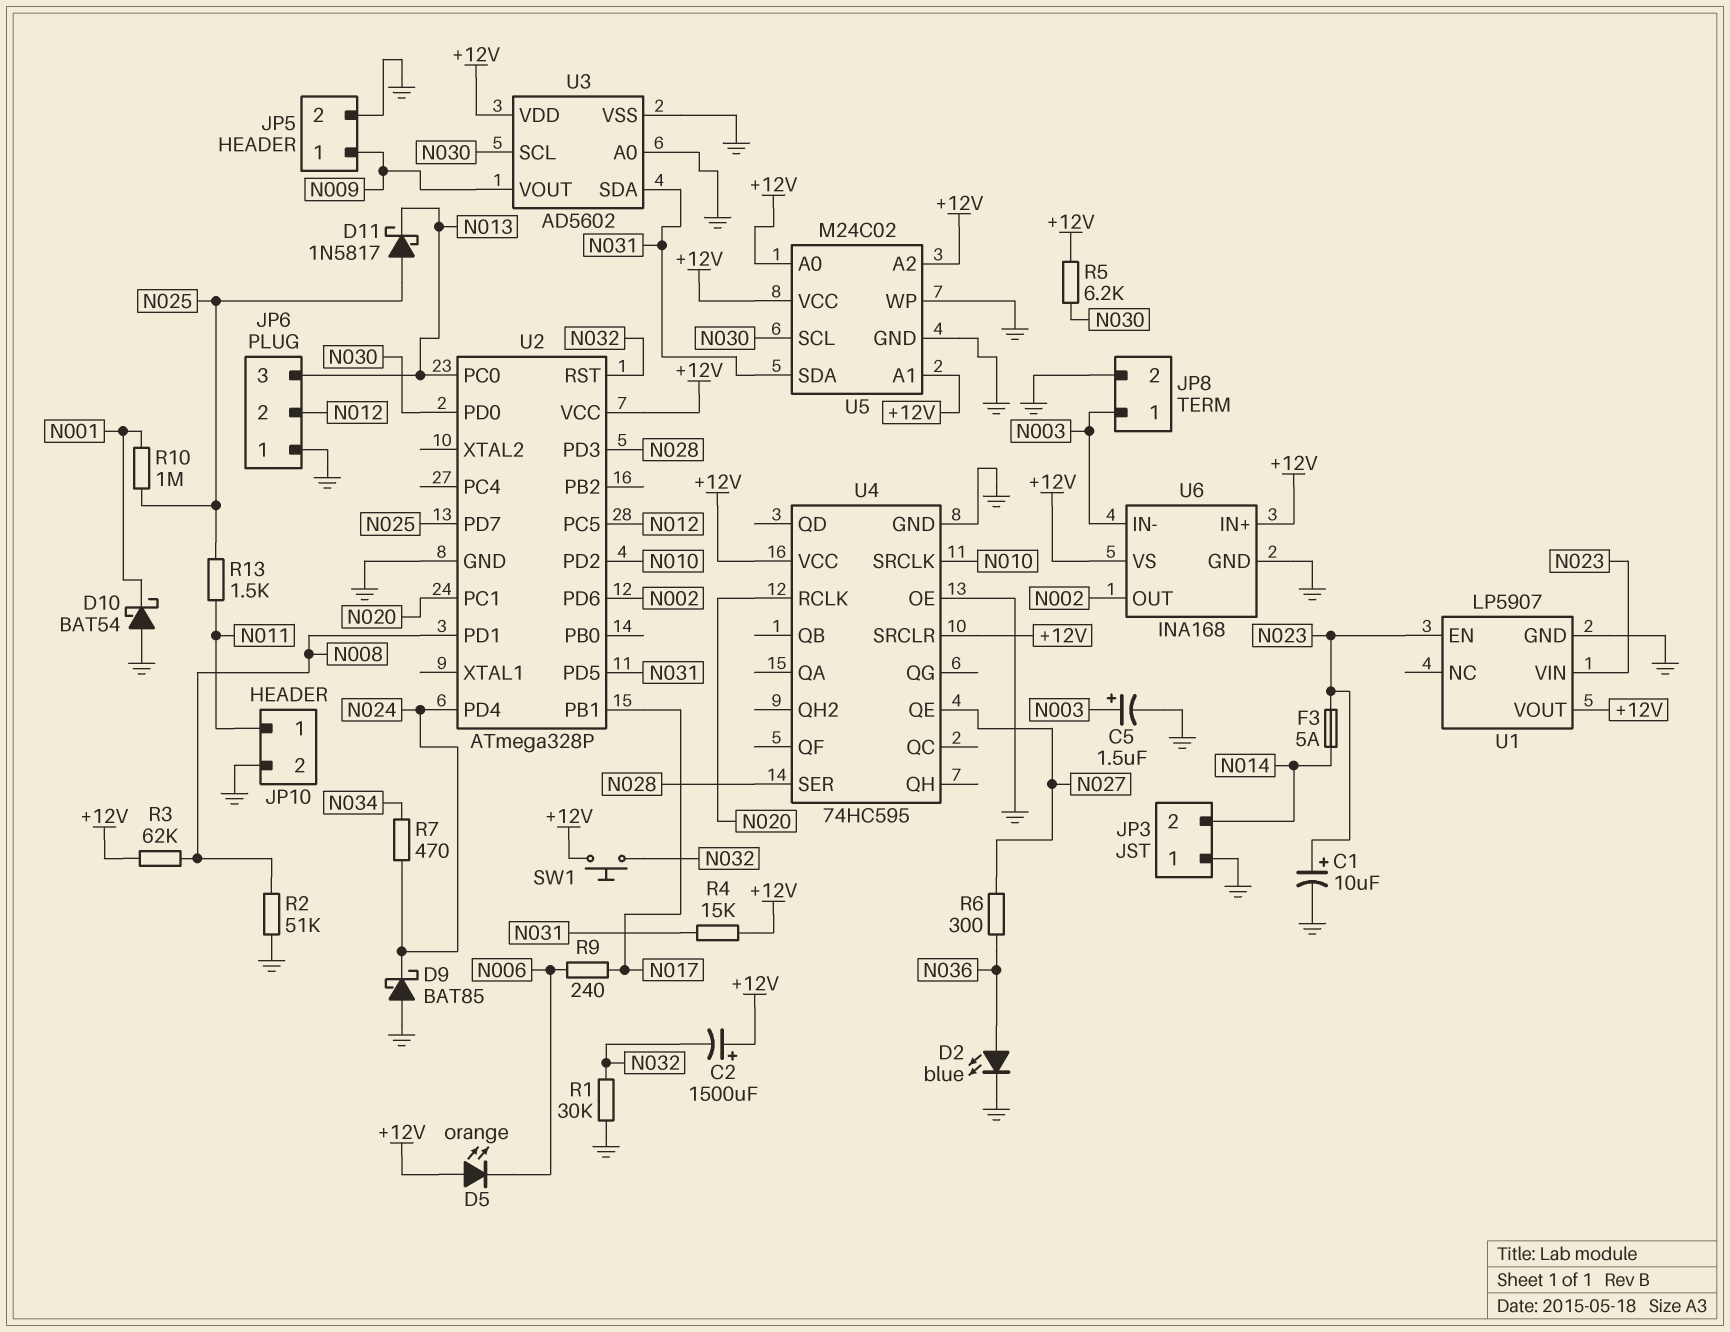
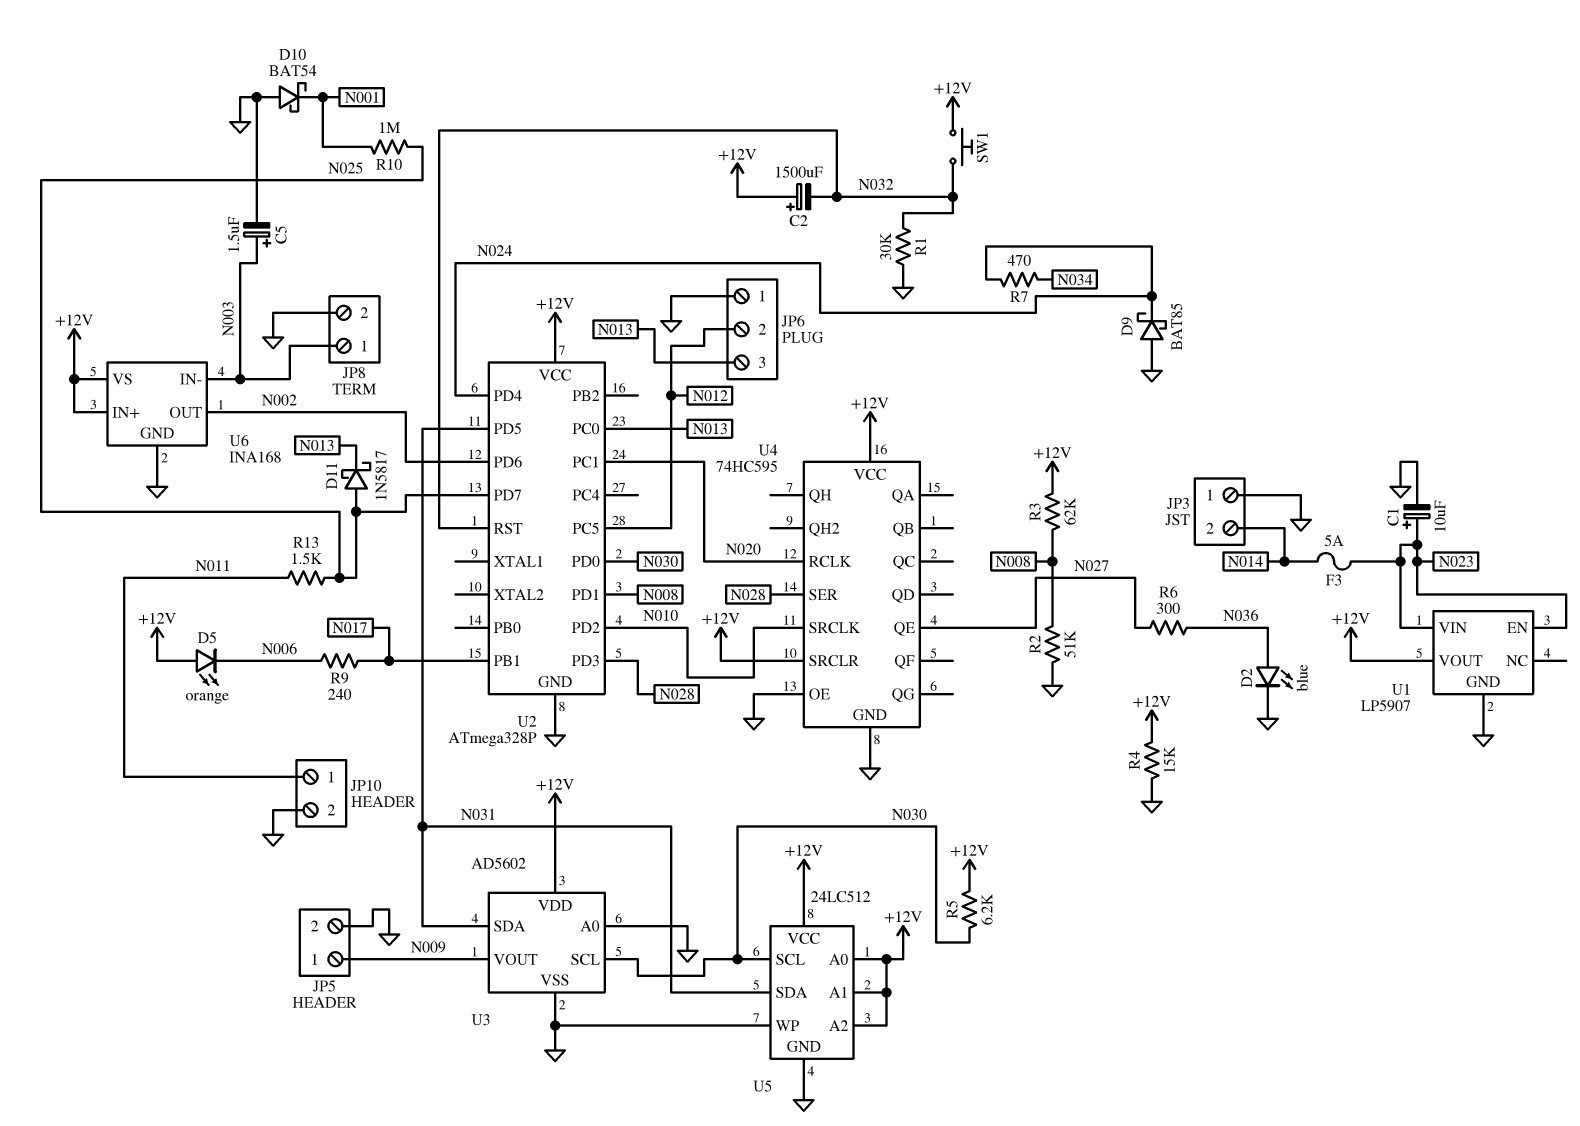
R4: 15k (+12V, N031) -> 15k (+12V, GND)
U5: M24C02 -> 24LC512

